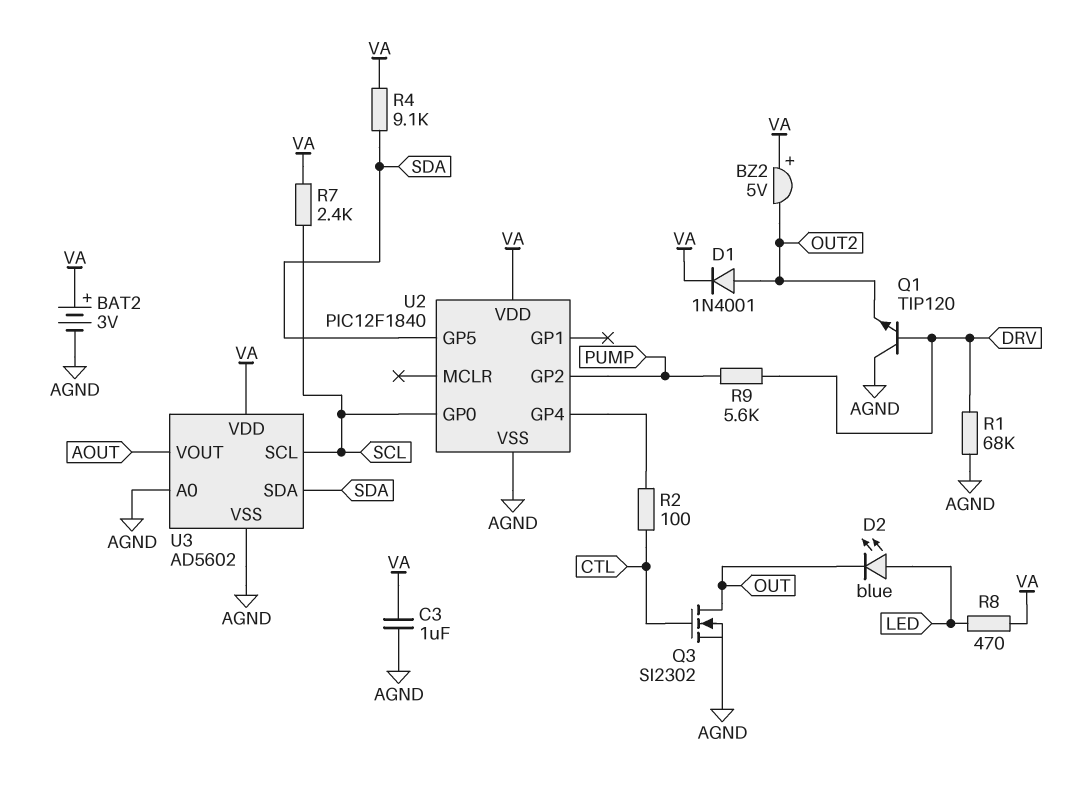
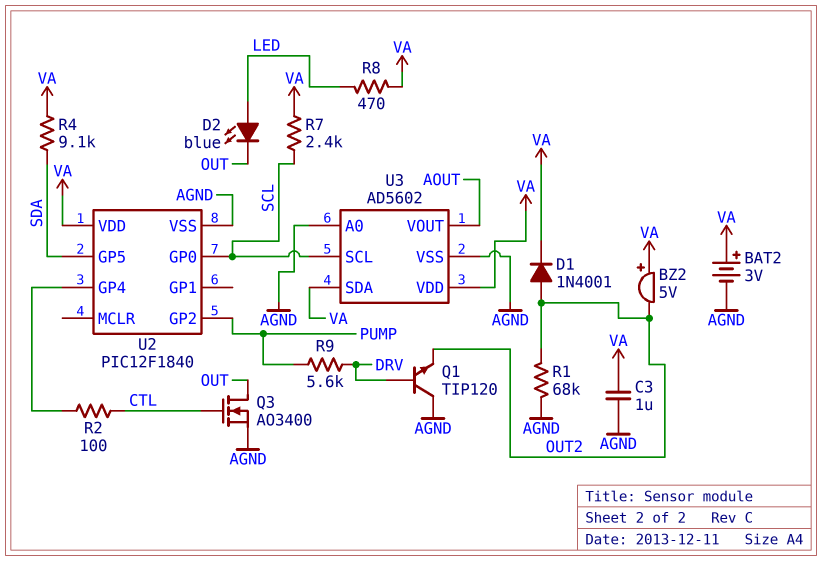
Q3: NMOS SI2302 (G CTL, D OUT, S AGND) -> NMOS AO3400 (G CTL, D OUT, S AGND)
R1: 68k (AGND, DRV) -> 68k (AGND, OUT2)
U3 pin SDA: SDA -> VA

